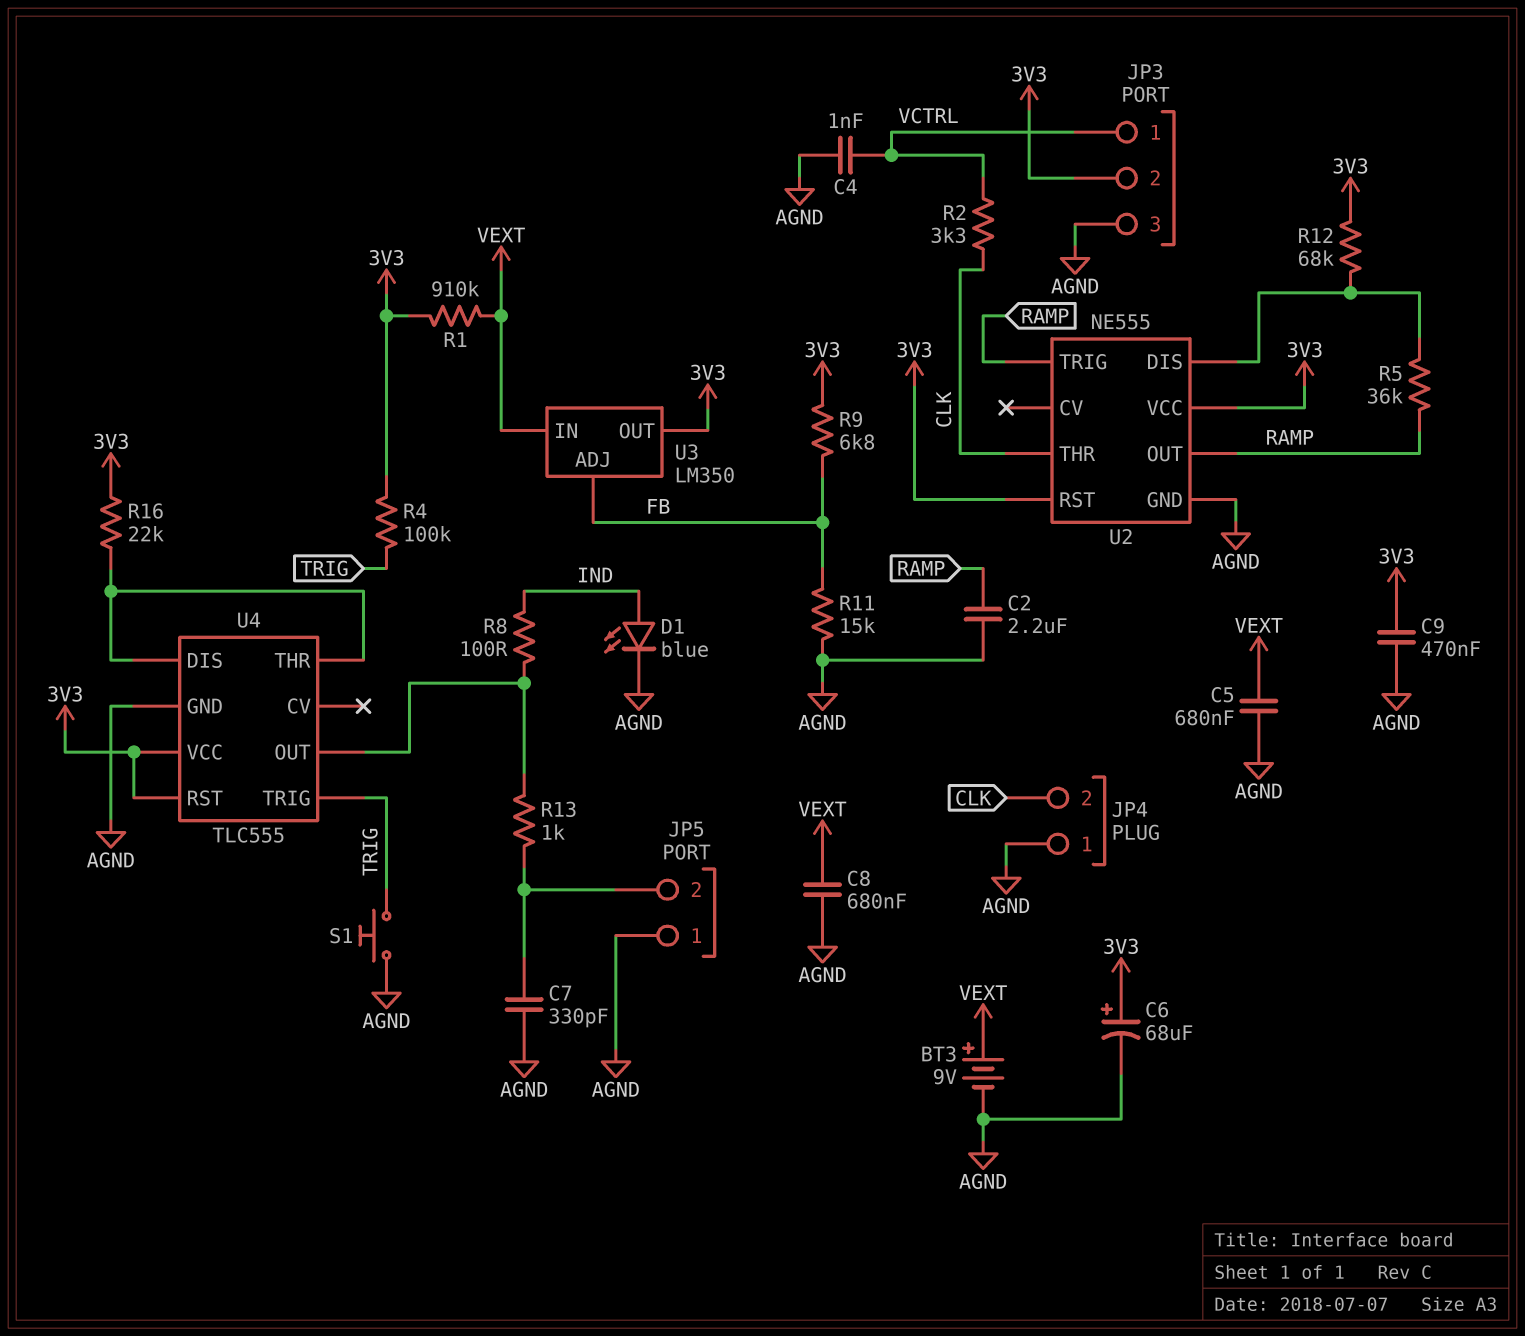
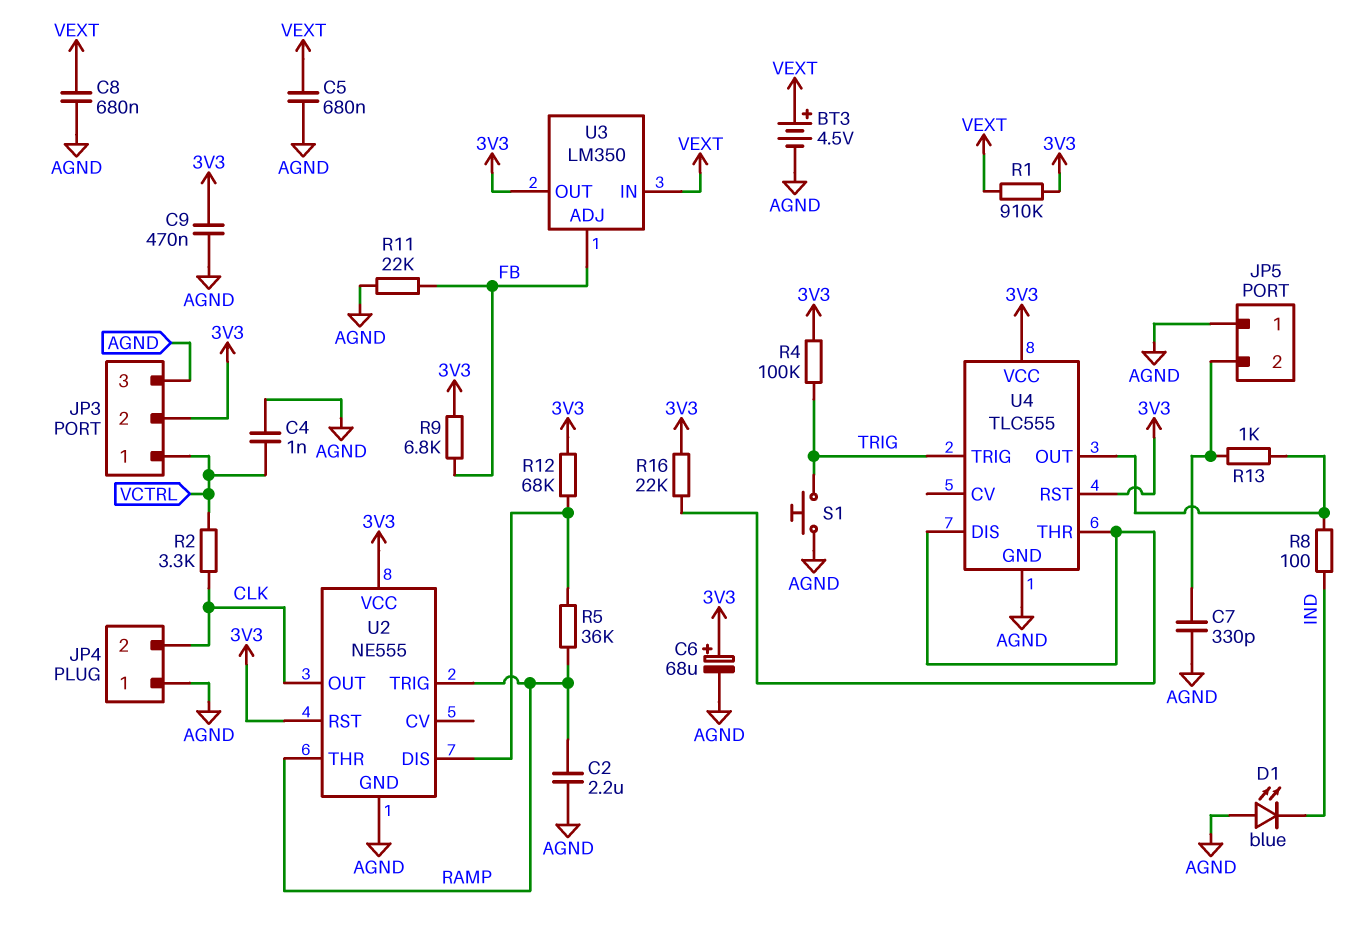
BT3: 9V (plus VEXT, minus AGND) -> 4.5V (plus VEXT, minus AGND)
D1: LED blue (A IND, K AGND) -> LED blue (A AGND, K IND)
R11: 15k (AGND, FB) -> 22k (AGND, FB)
U2 pin OUT: RAMP -> CLK
U2 pin THR: CLK -> RAMP

